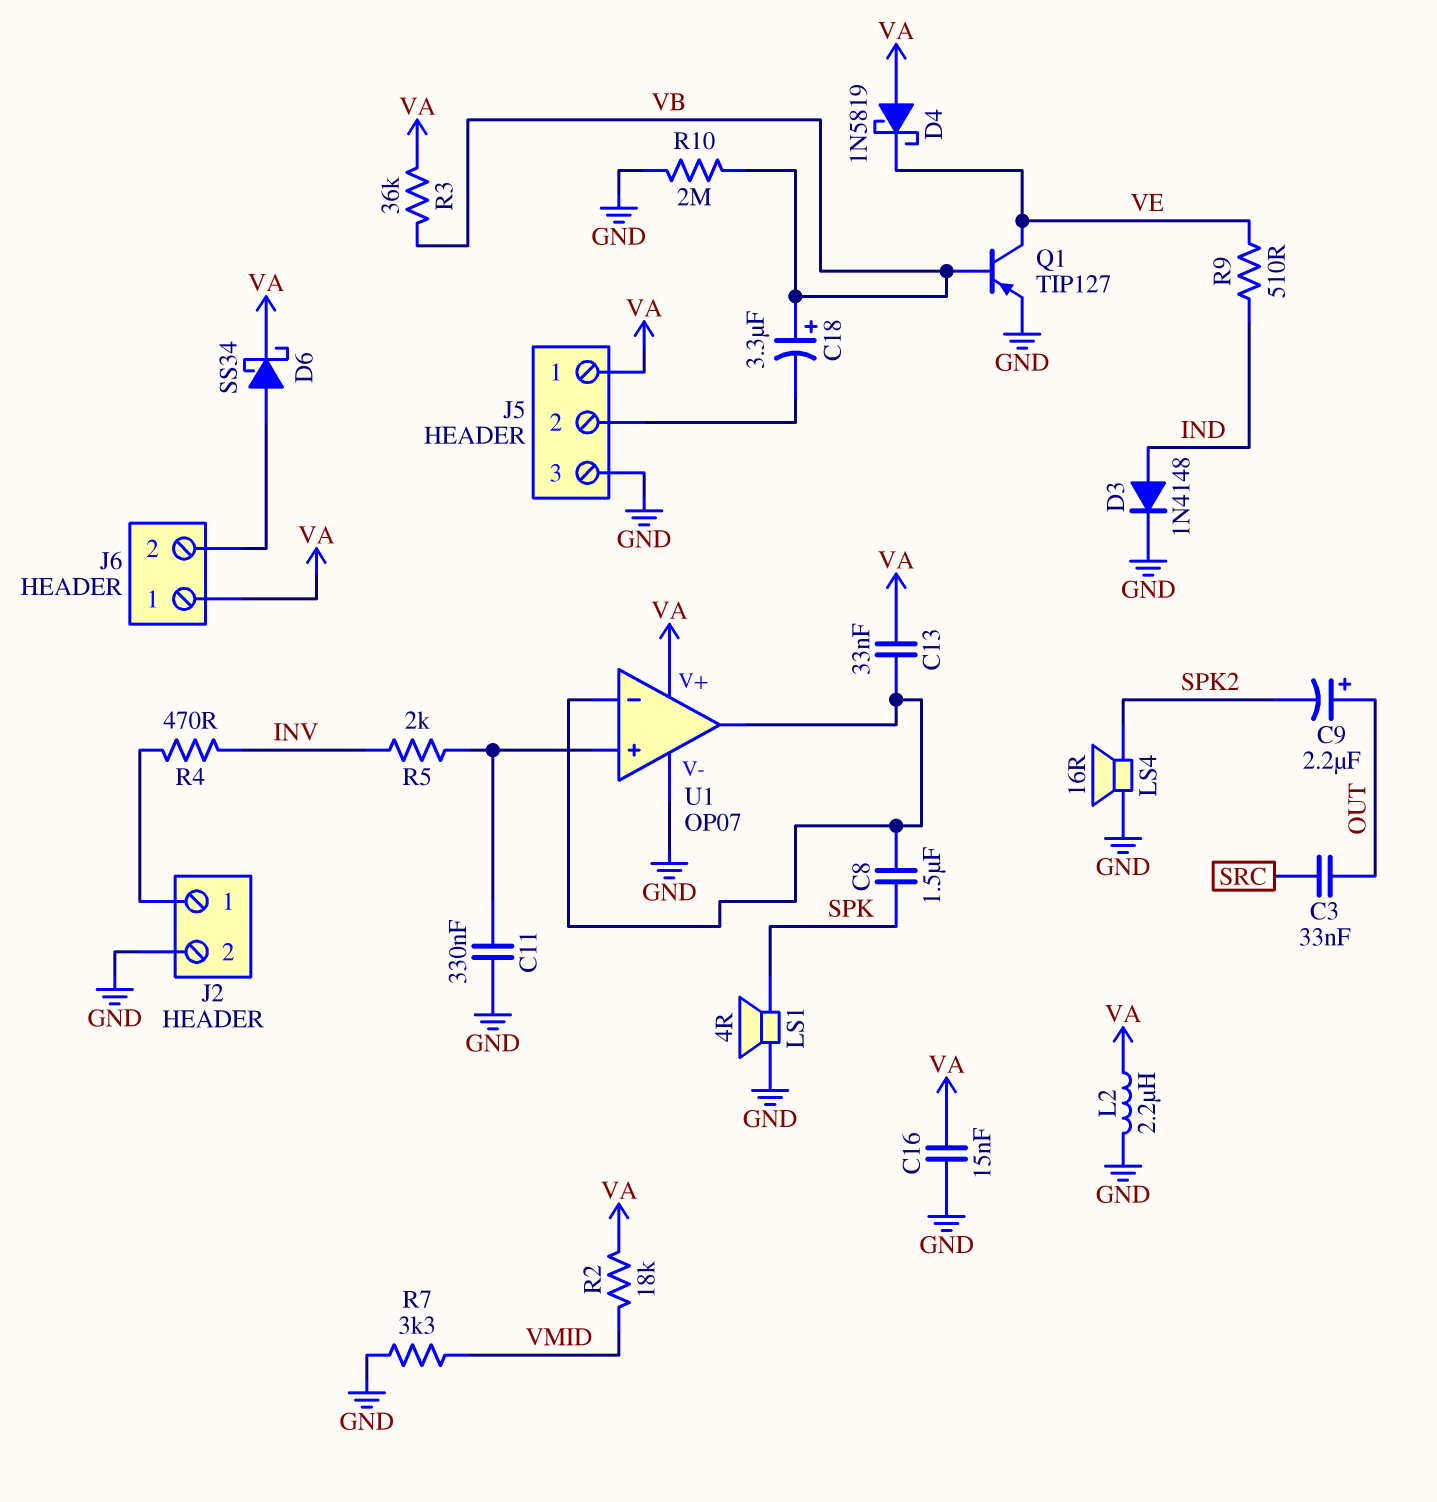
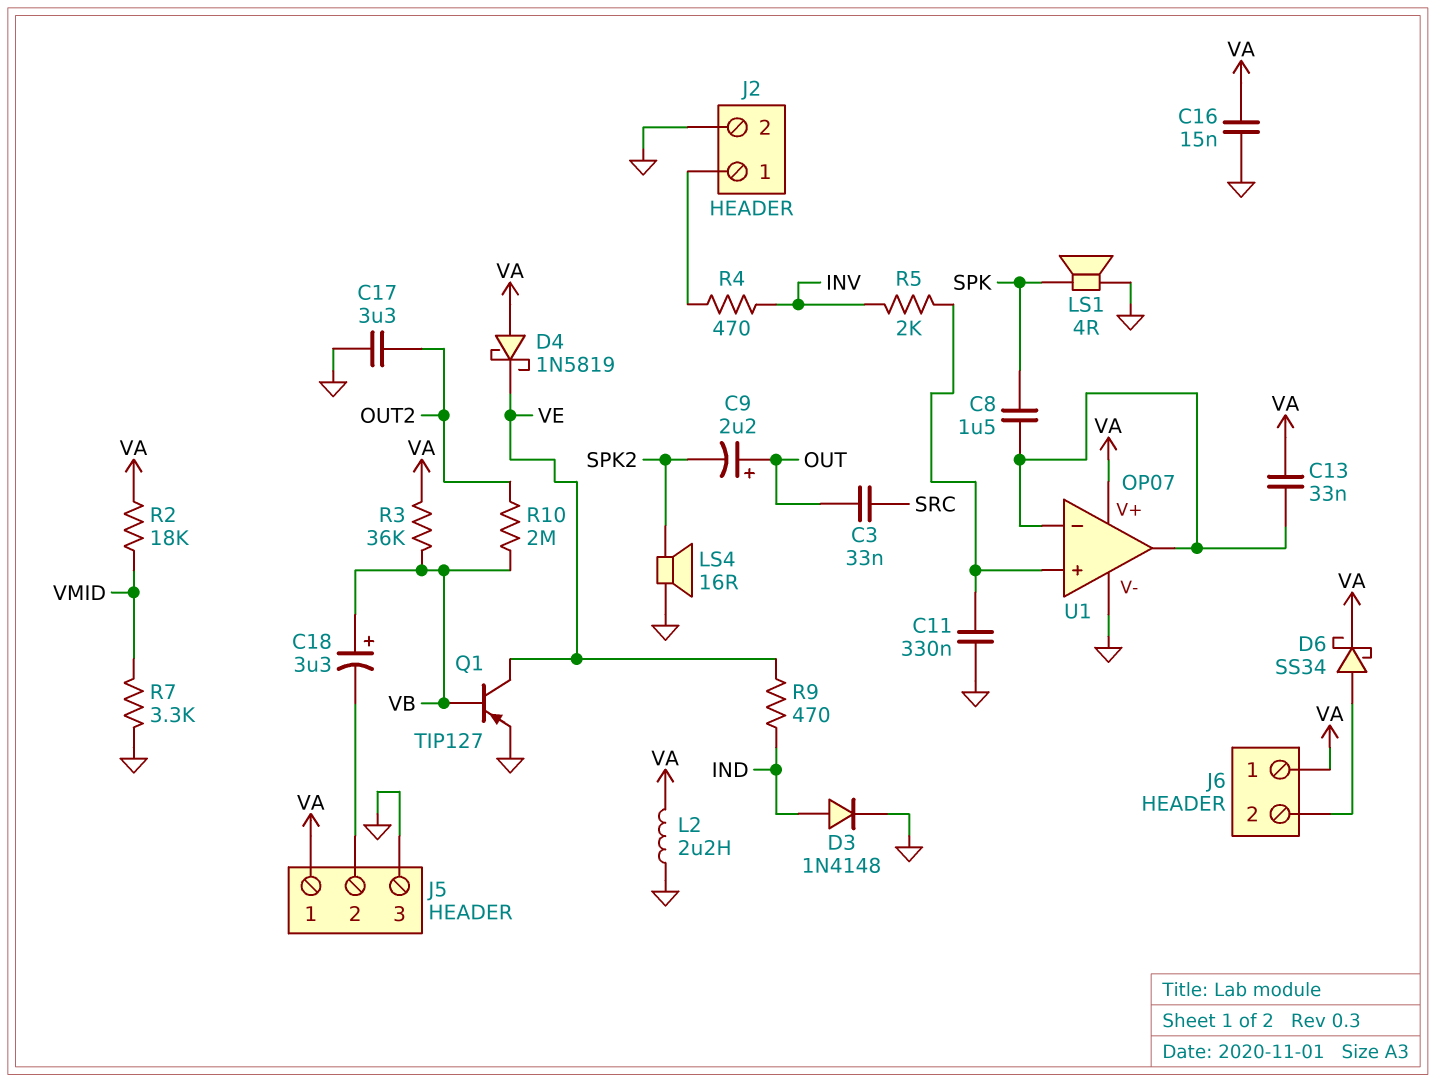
C17: none -> 3.3uF (GND, OUT2)
R9: 510 (IND, VE) -> 470 (IND, VE)
R10: 2M (GND, VB) -> 2M (OUT2, VB)

